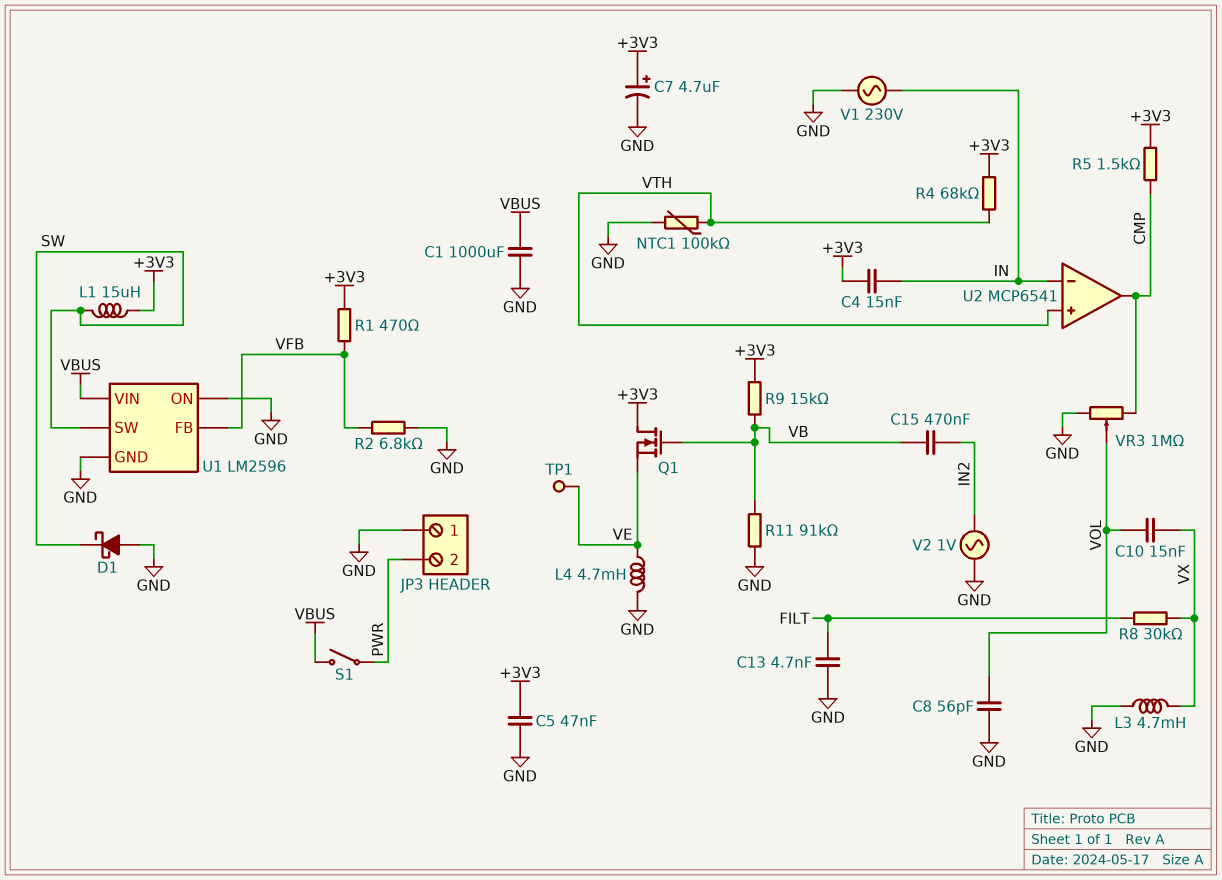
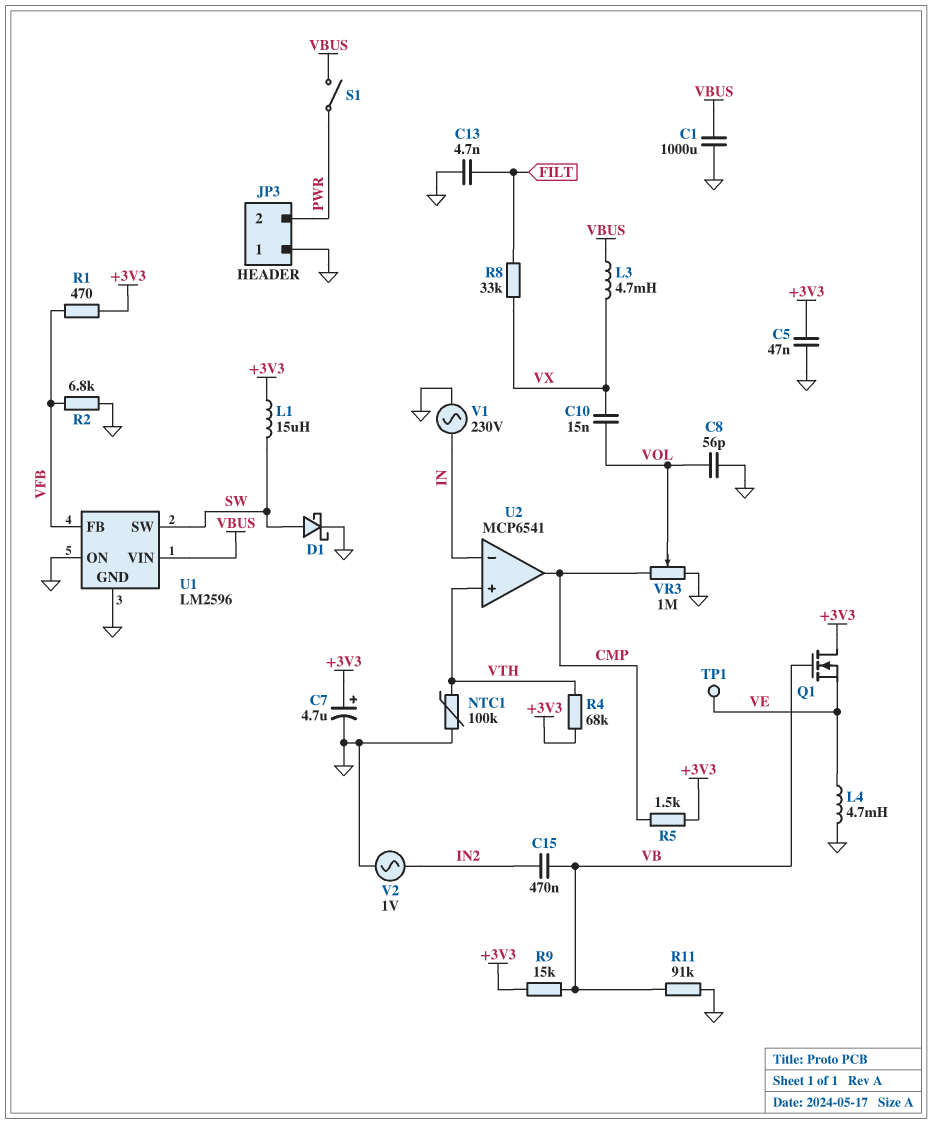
C4: 15nF (+3V3, IN) -> none
D1: schottky (A GND, K SW) -> schottky (A SW, K GND)
L3: 4.7mH (GND, VX) -> 4.7mH (VBUS, VX)
R8: 30k (FILT, VX) -> 33k (FILT, VX)

